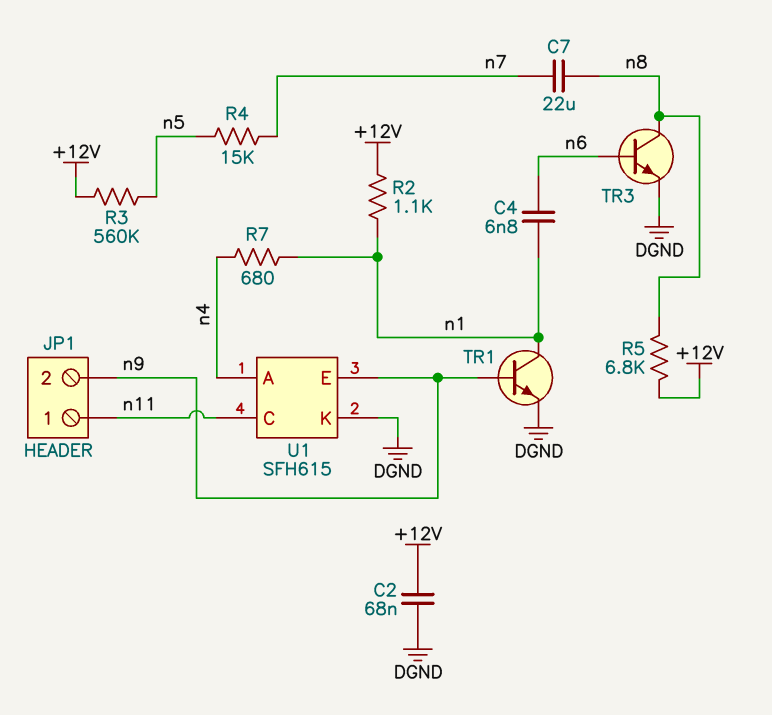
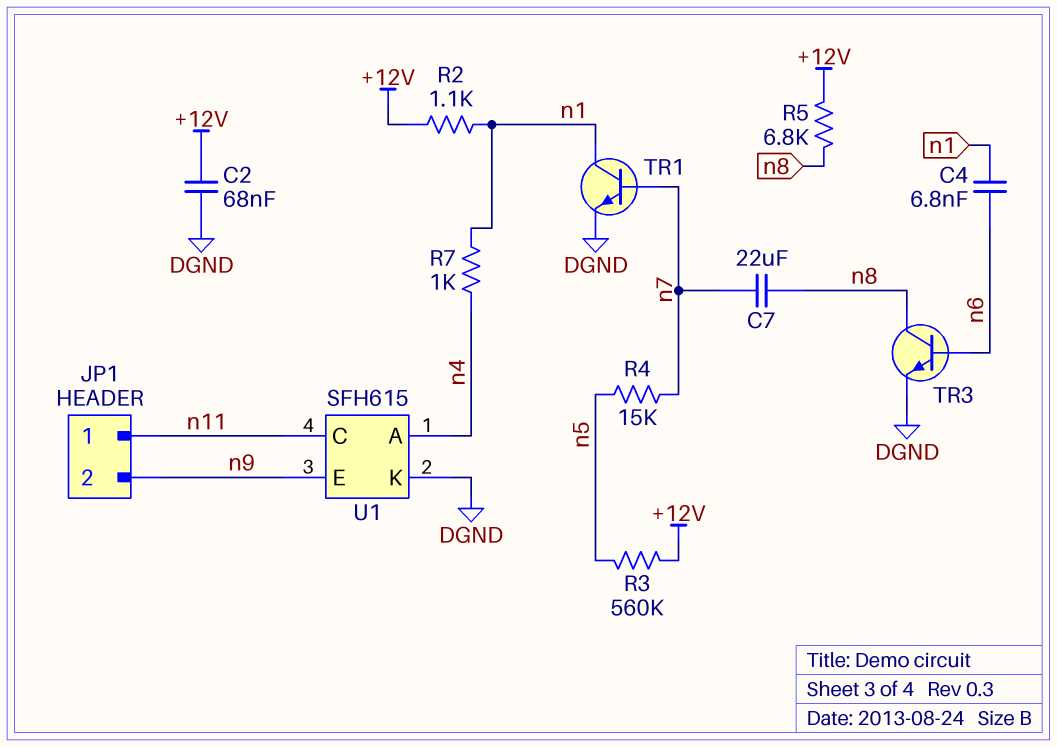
R7: 680 (n1, n4) -> 1k (n1, n4)
TR1: NPN (B n9, C n1, E DGND) -> NPN (B n7, C n1, E DGND)

